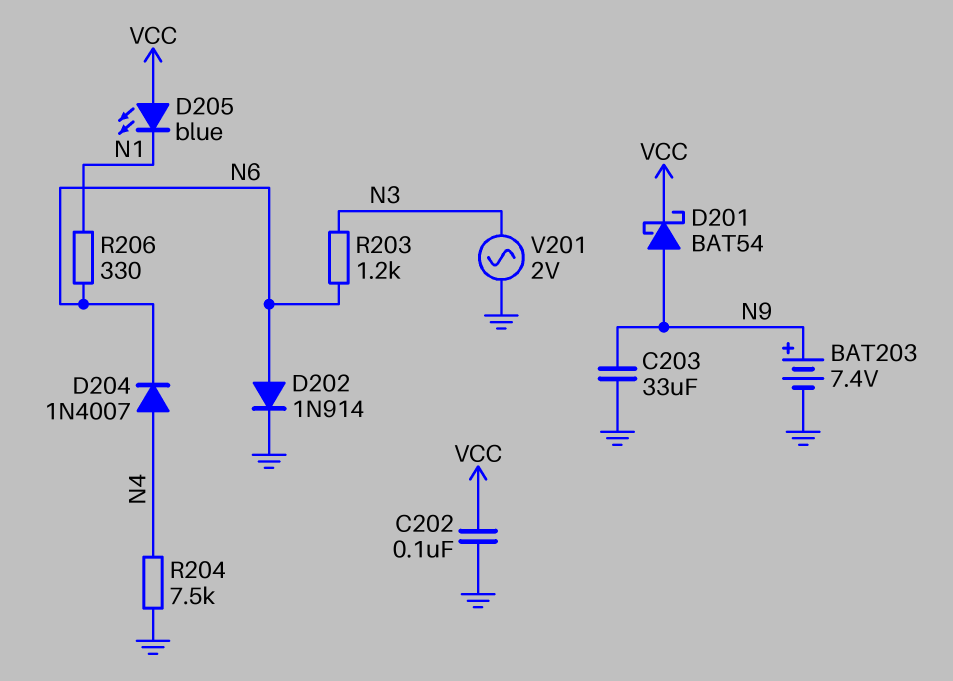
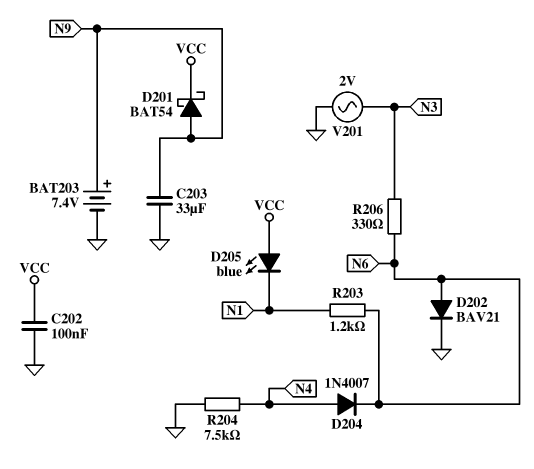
D202: diode 1N914 (A N6, K GND) -> diode BAV21 (A N6, K GND)
R203: 1.2k (N3, N6) -> 1.2k (N1, N6)
R206: 330 (N1, N6) -> 330 (N3, N6)

